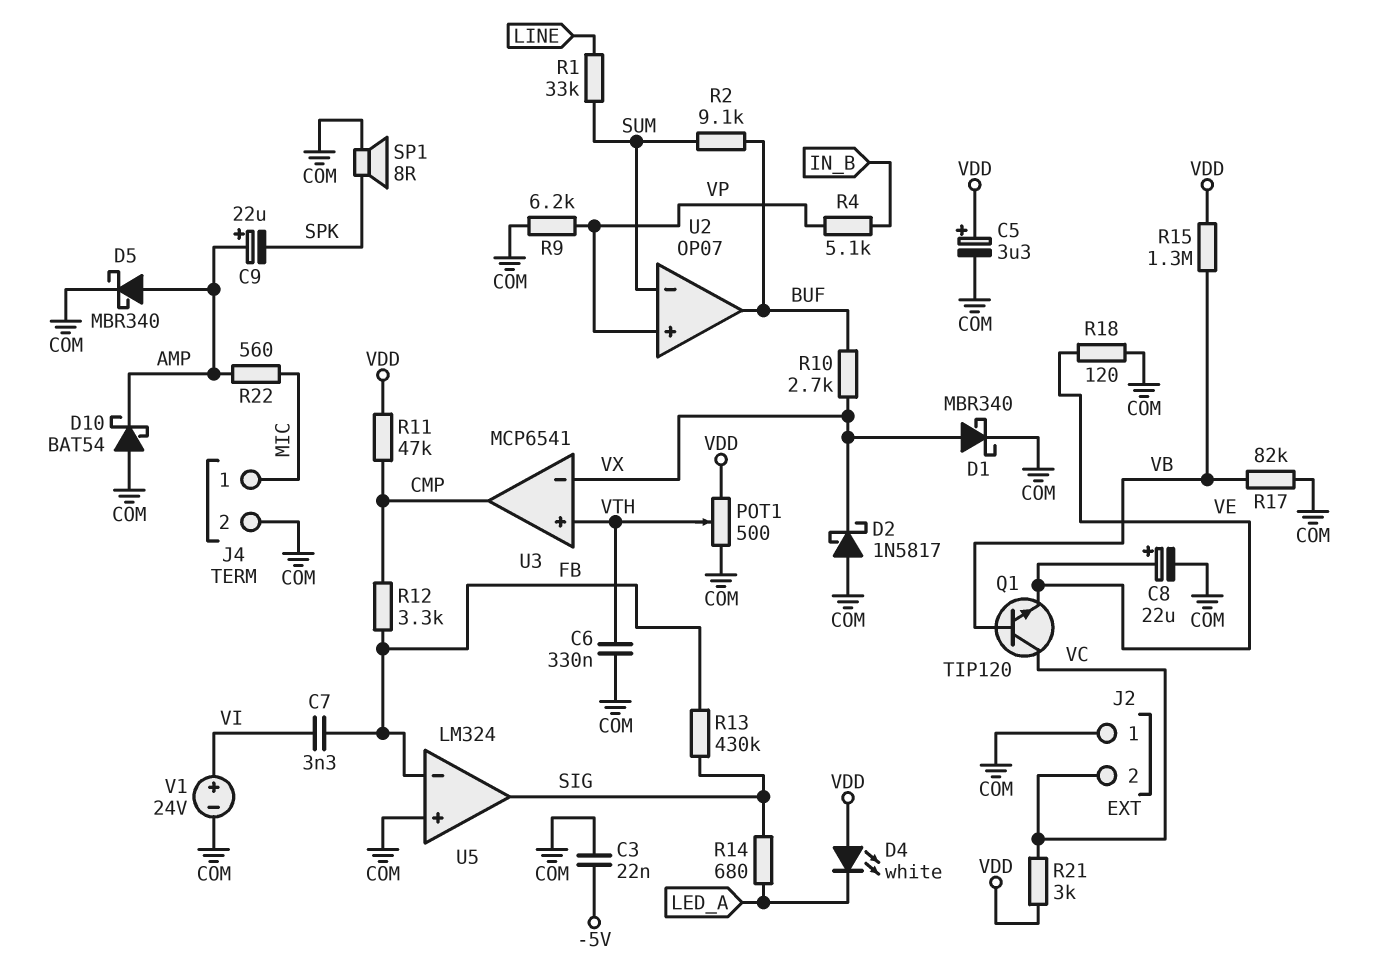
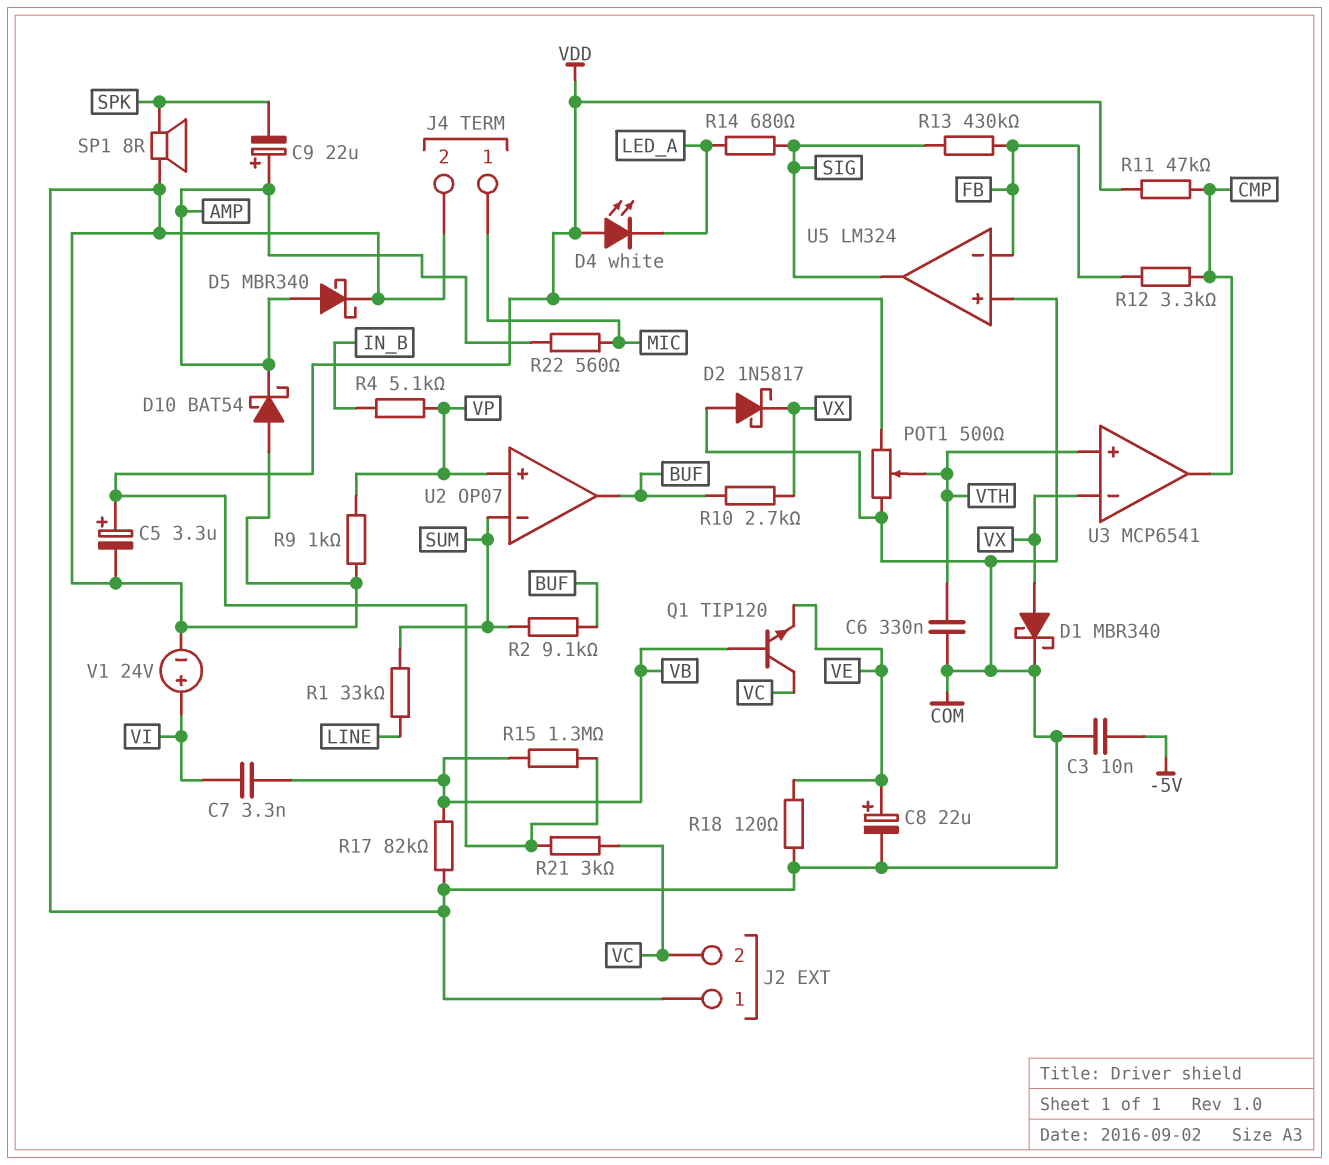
C3: 22nF (-5V, COM) -> 10nF (-5V, COM)
C7: 3.3nF (FB, VI) -> 3.3nF (VB, VI)
R9: 6.2k (COM, VP) -> 1k (COM, VP)

